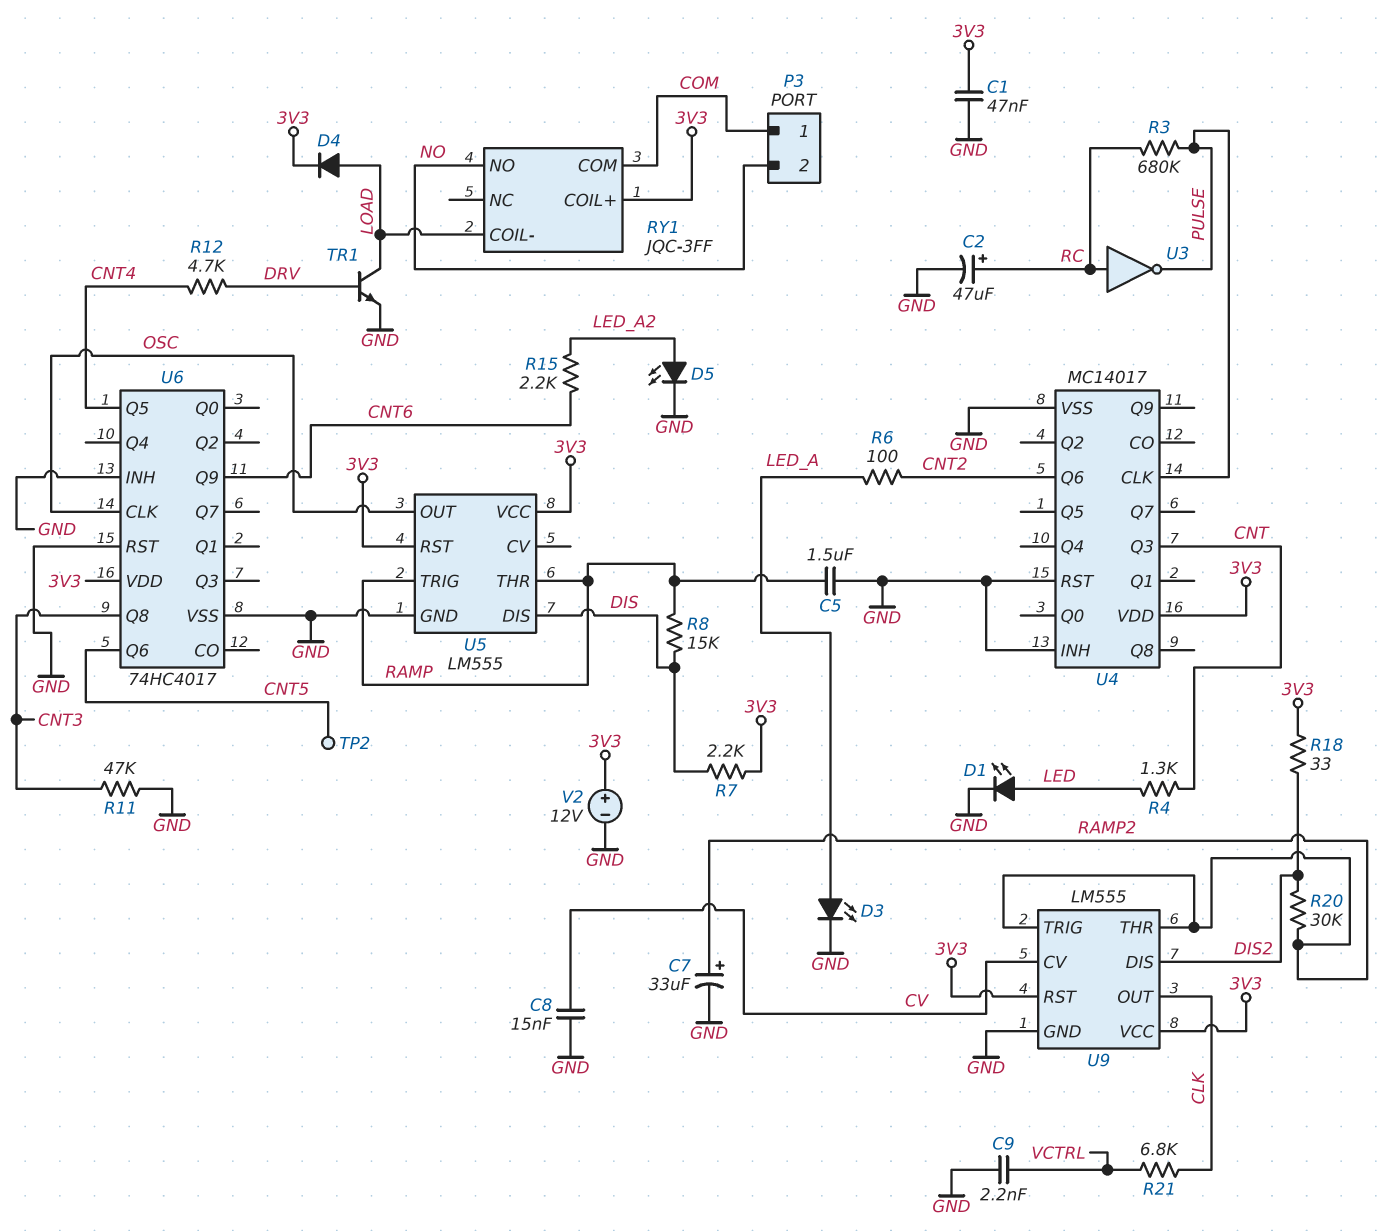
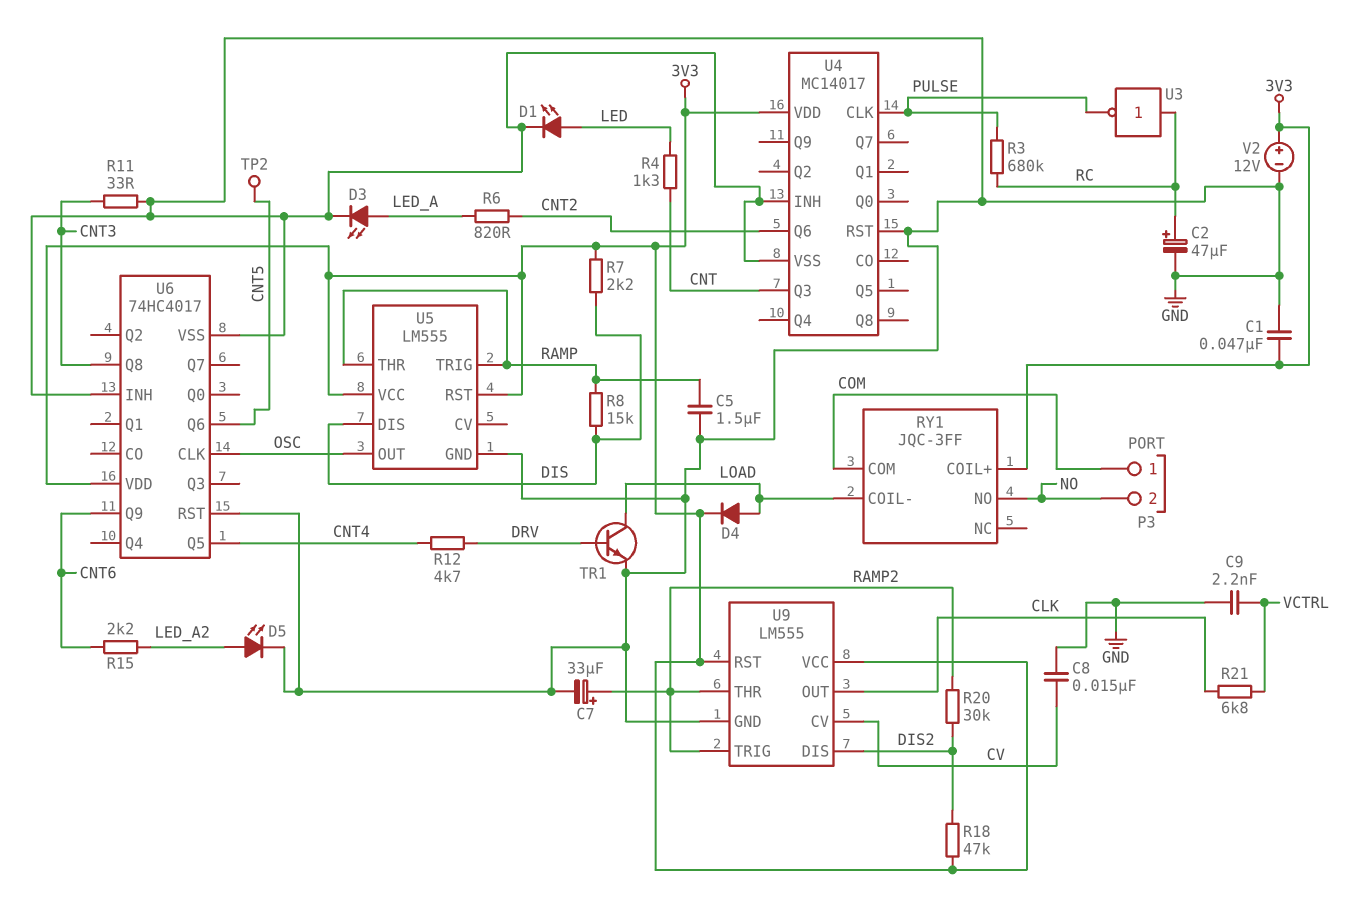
R6: 100 (CNT2, LED_A) -> 820 (CNT2, LED_A)
R11: 47k (CNT3, GND) -> 33 (CNT3, GND)
R18: 33 (3V3, DIS2) -> 47k (3V3, DIS2)

